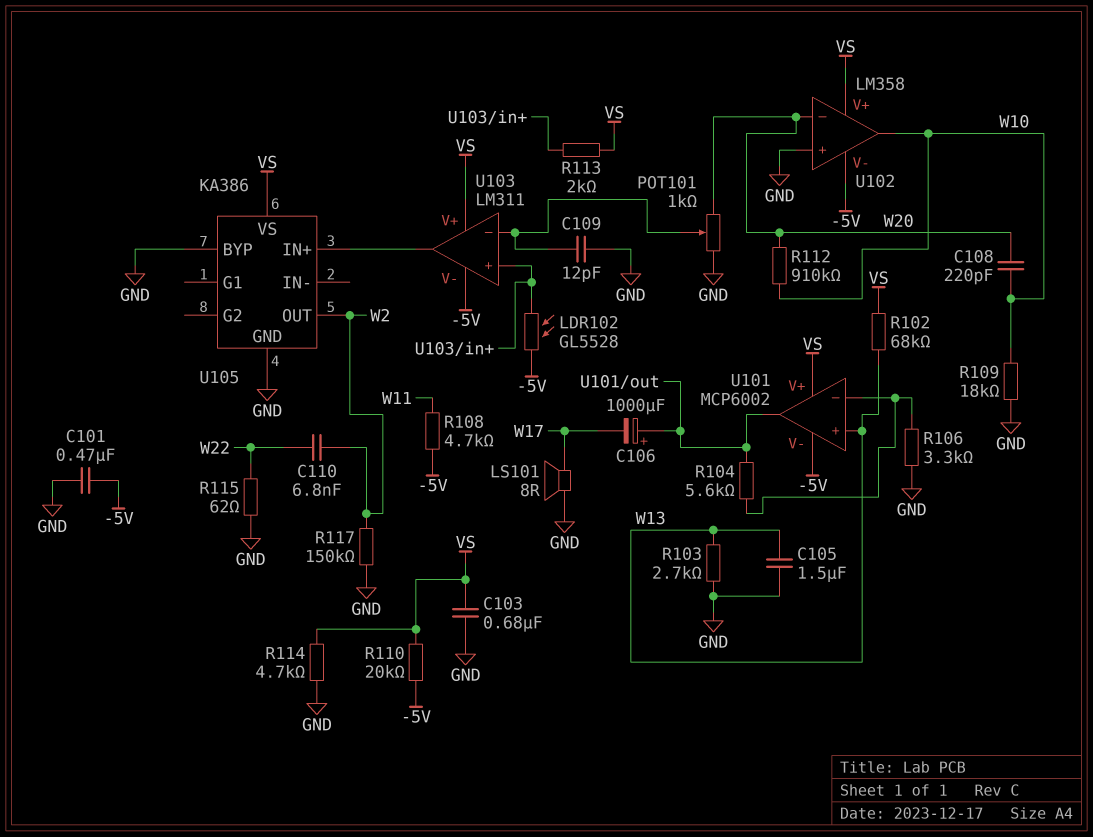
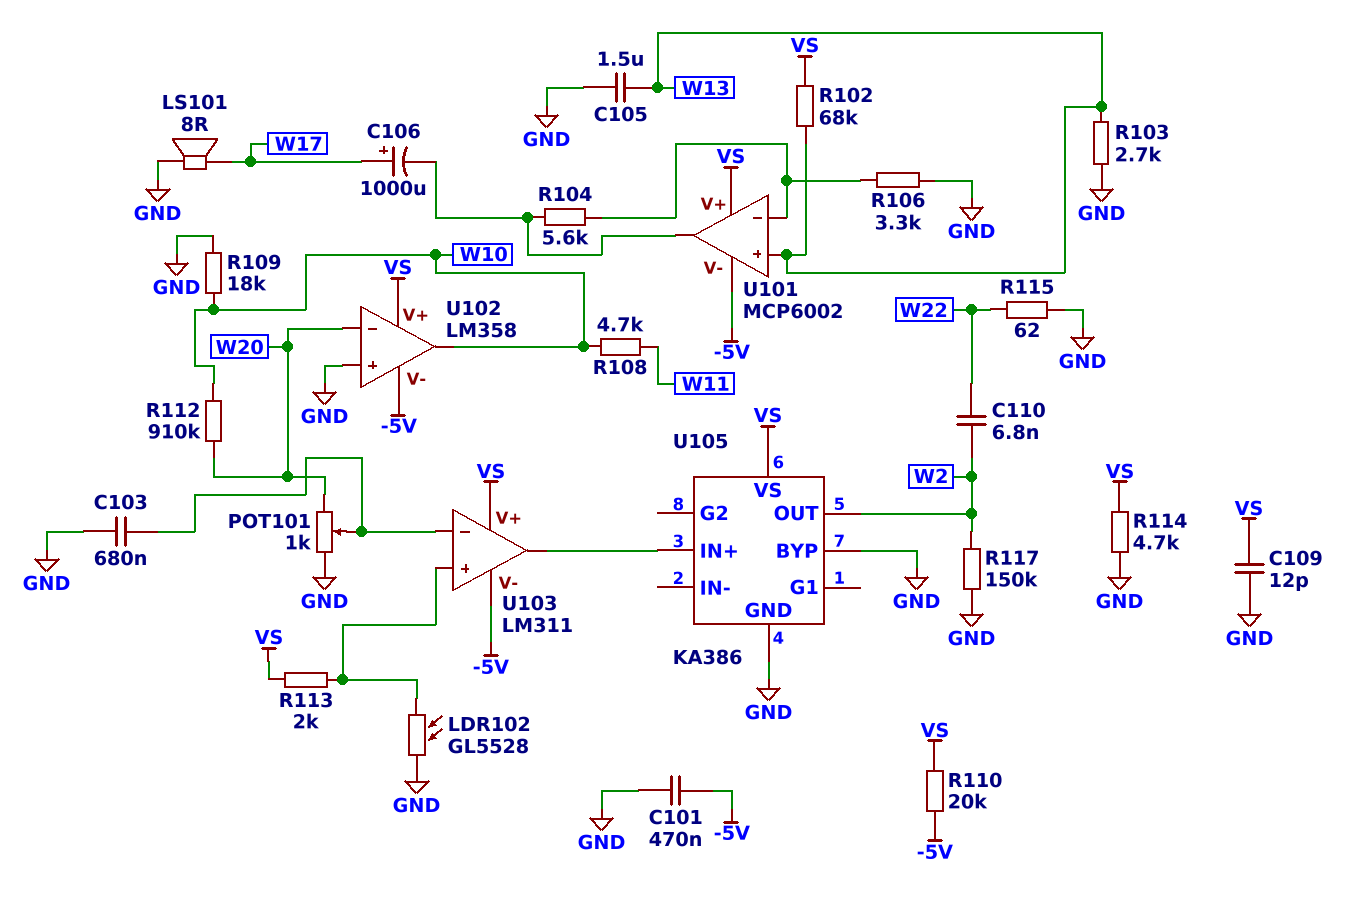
C103: 680nF (GND, VS) -> 680nF (GND, U103/in-)
C106: 1000uF (plus U101/out, minus W17) -> 1000uF (plus W17, minus U101/out)
C108: 220pF (W10, W20) -> none
C109: 12pF (GND, U103/in-) -> 12pF (GND, VS)
LDR102: GL5528 (-5V, U103/in+) -> GL5528 (GND, U103/in+)
R108: 4.7k (-5V, W11) -> 4.7k (W10, W11)

